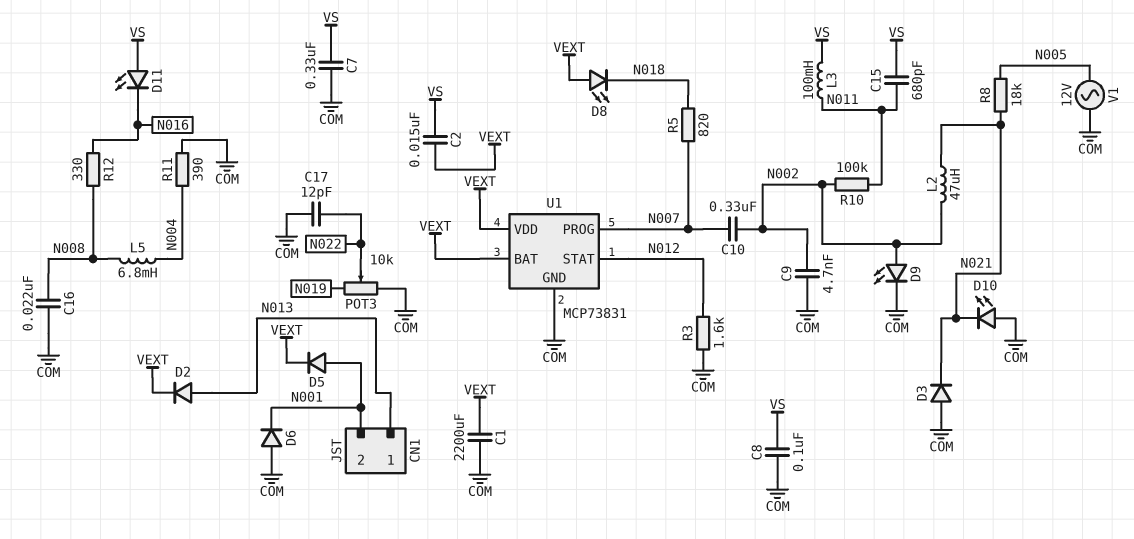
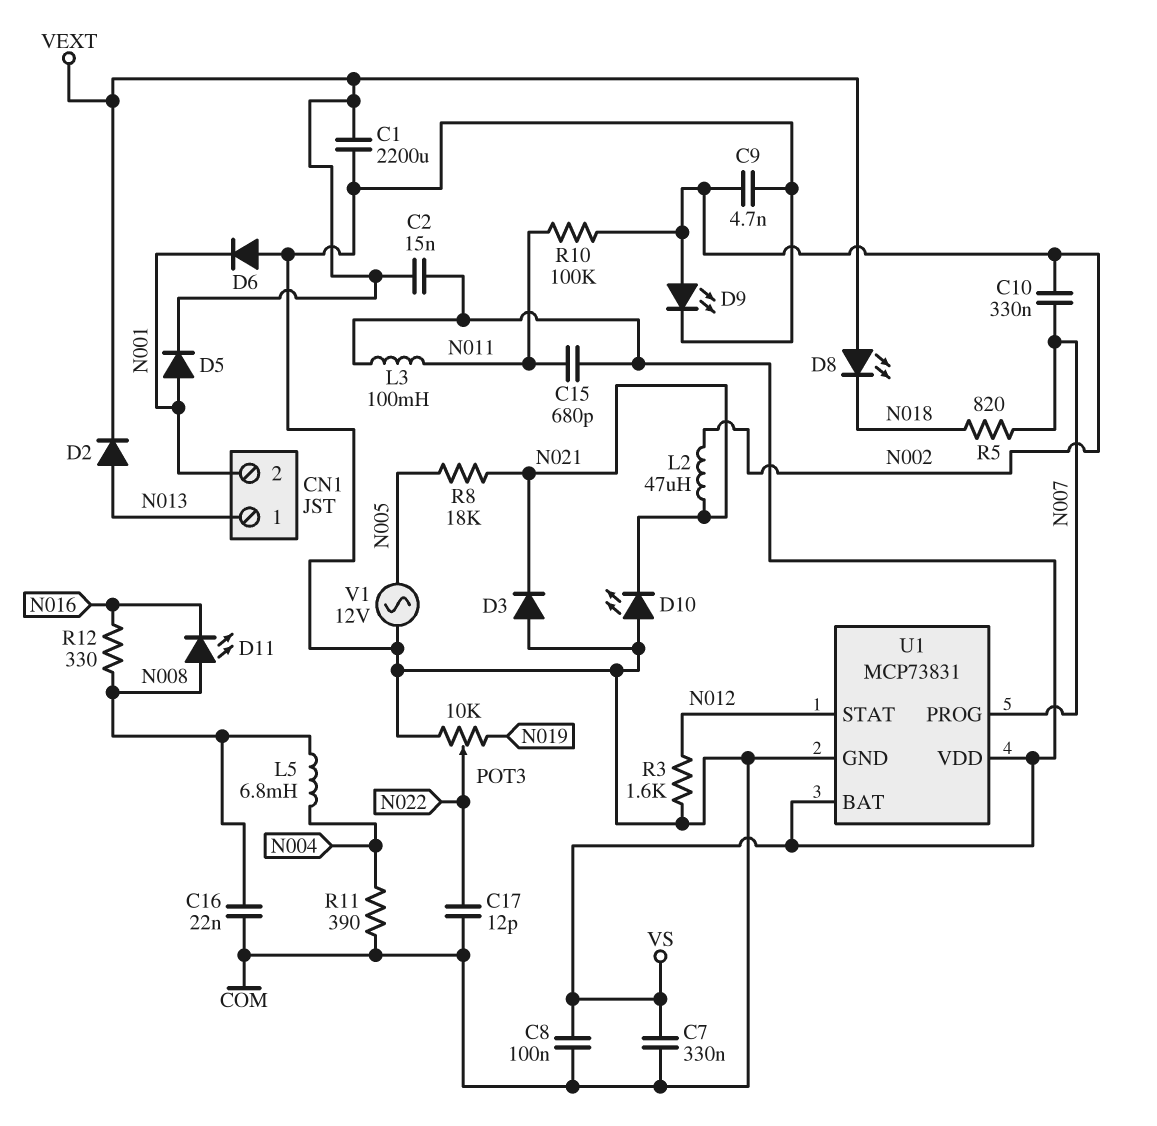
D11: LED (A VS, K N016) -> LED (A N008, K N016)
U1 pin BAT: VEXT -> VS
U1 pin VDD: VEXT -> VS

